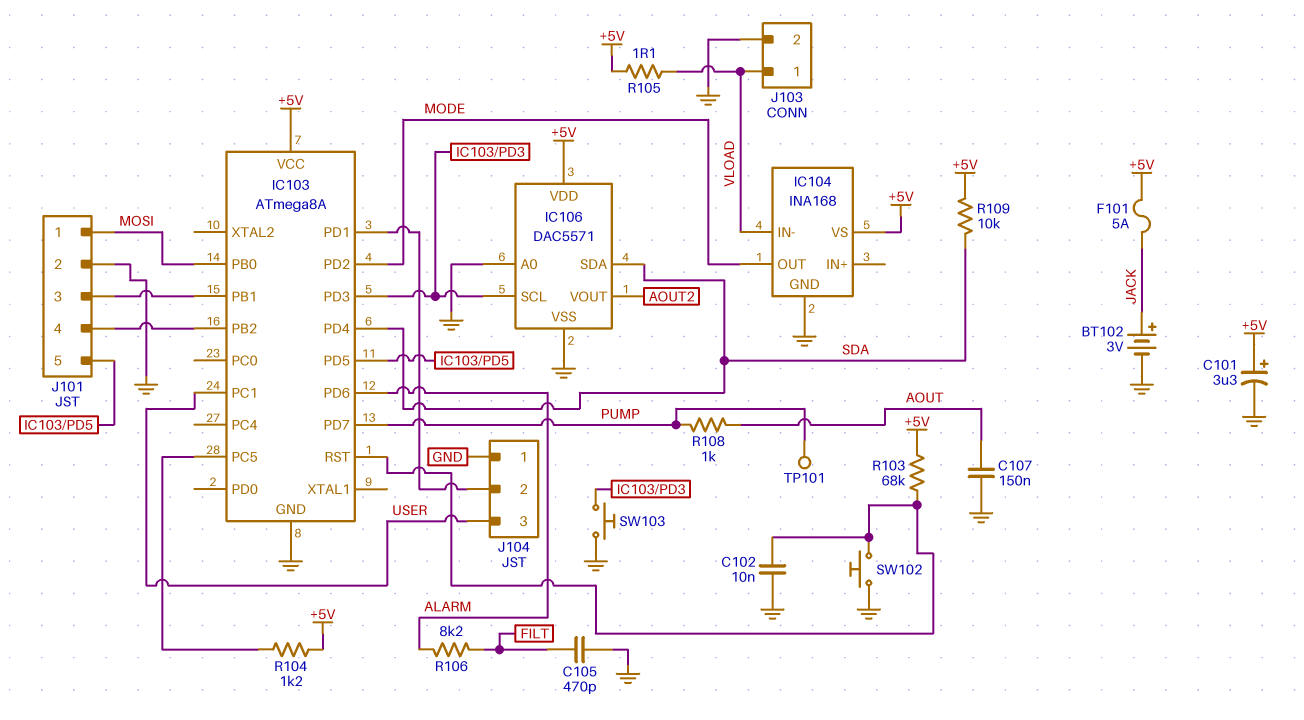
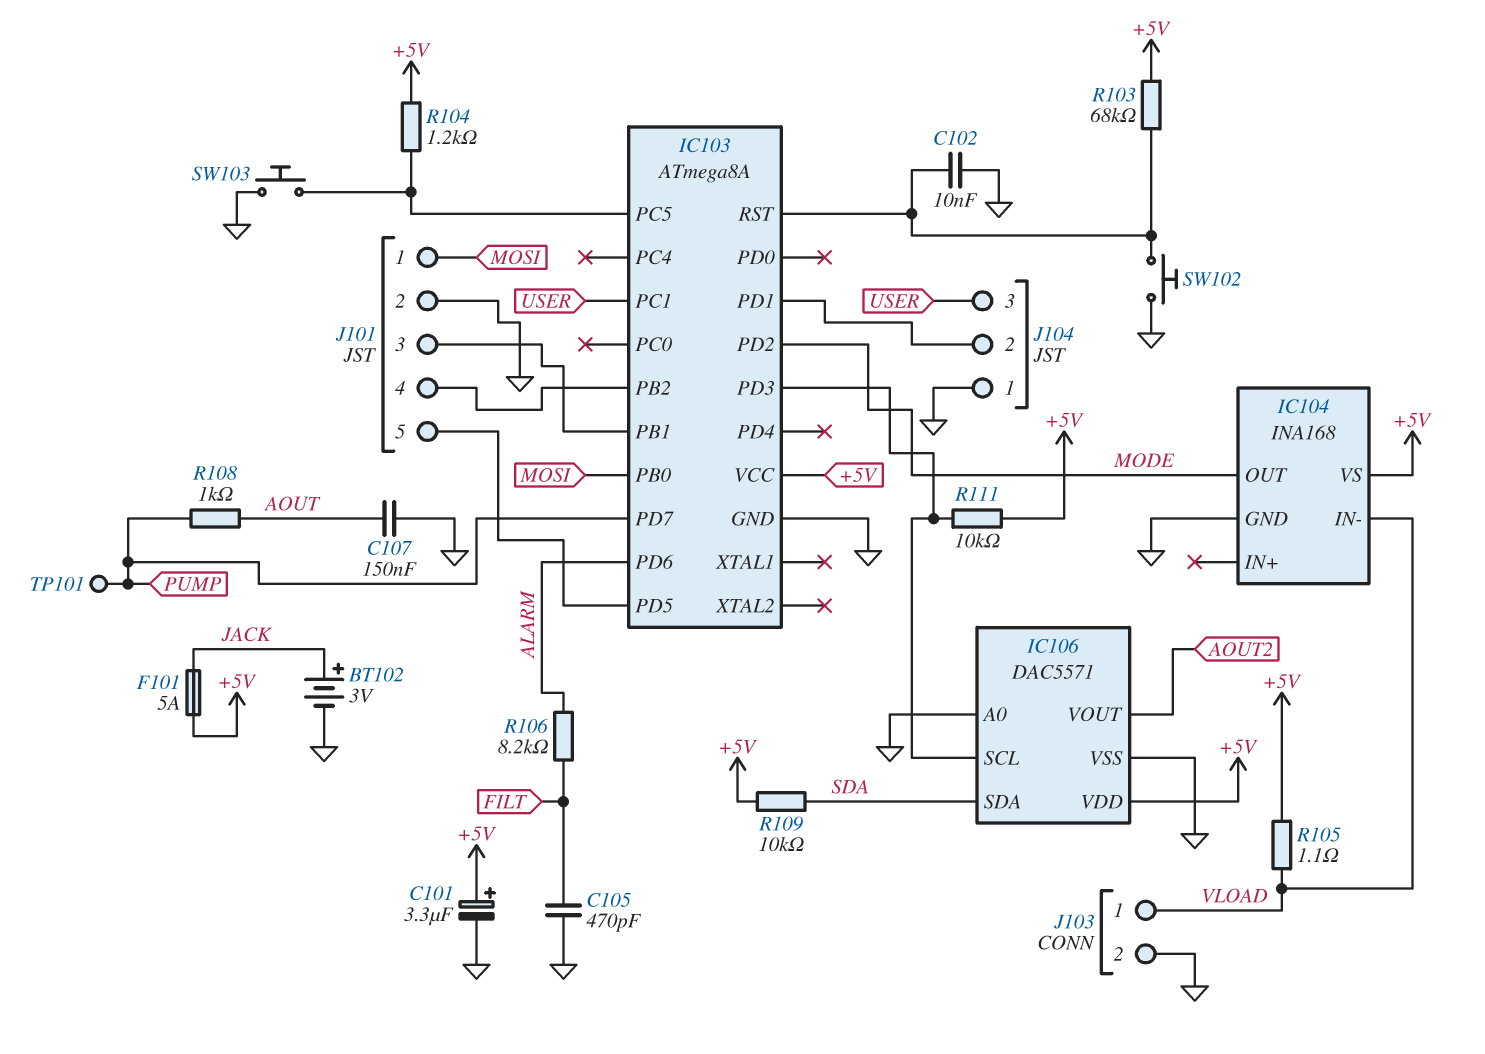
IC103 pin PD4: SDA -> none
R111: none -> 10k (+5V, IC103/PD3)
SW103: button (GND, IC103/PD3) -> button (GND, IC103/PC5)

